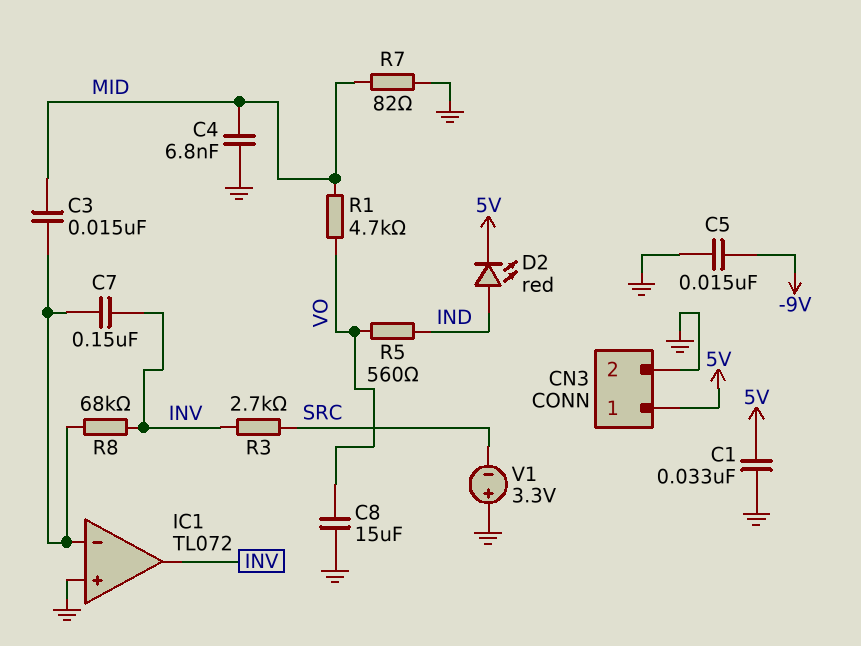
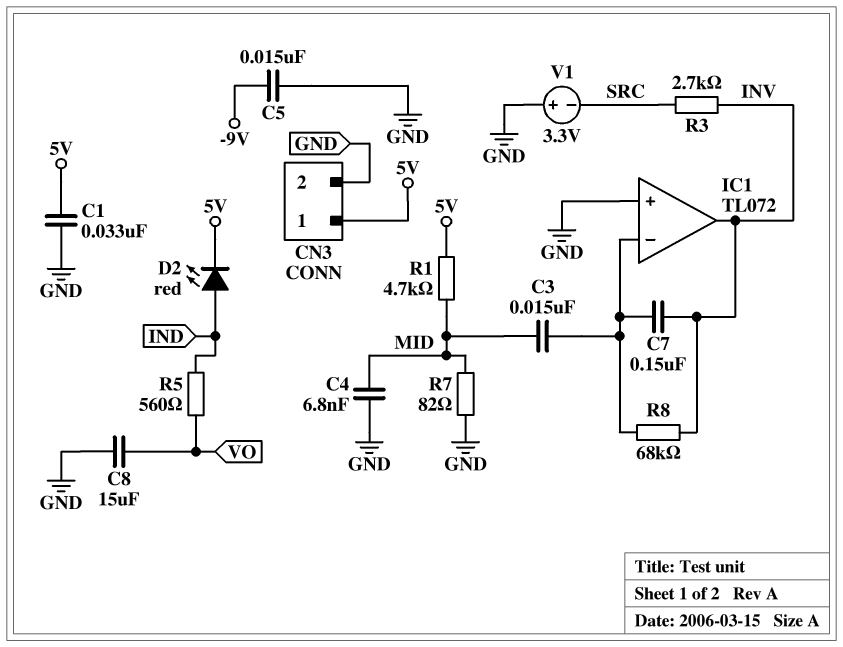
R1: 4.7k (MID, VO) -> 4.7k (5V, MID)

